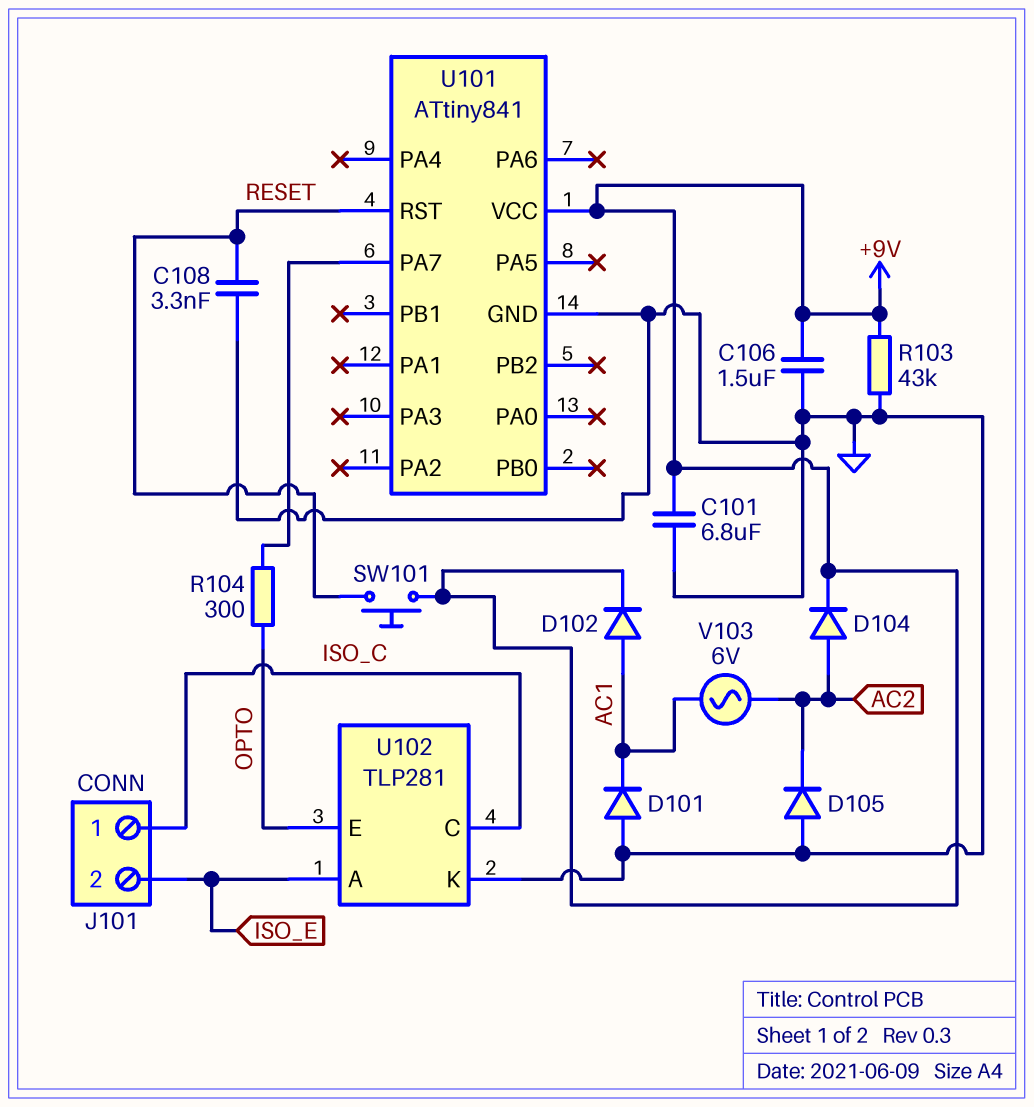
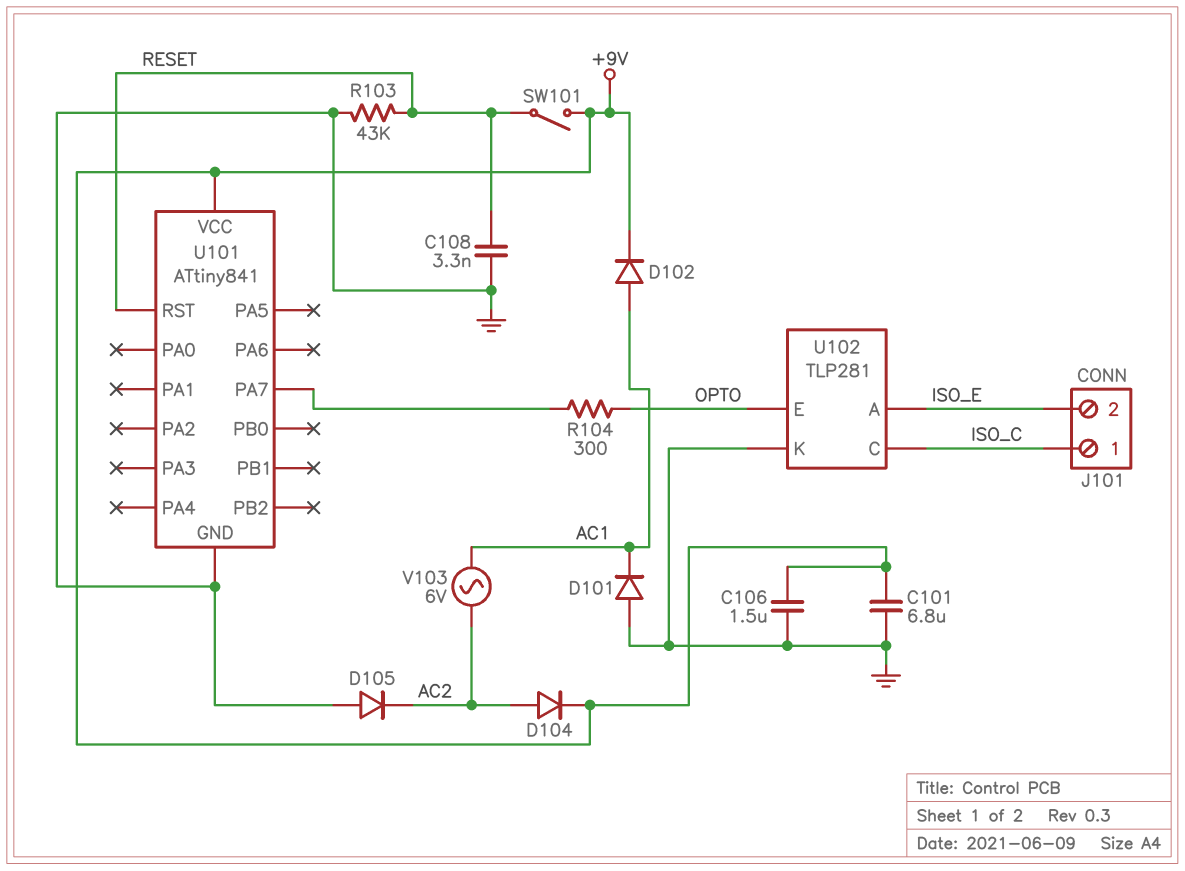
R103: 43k (+9V, GND) -> 43k (GND, RESET)
SW101: button (+9V, RESET) -> switch (+9V, RESET)

